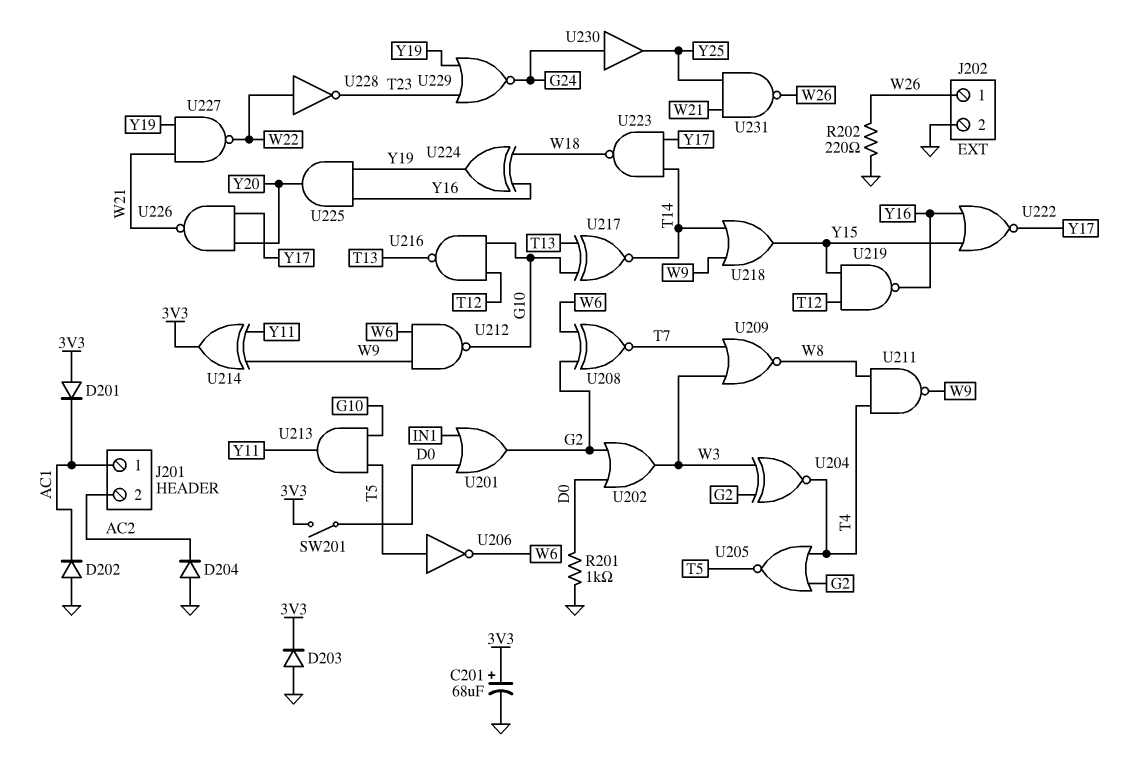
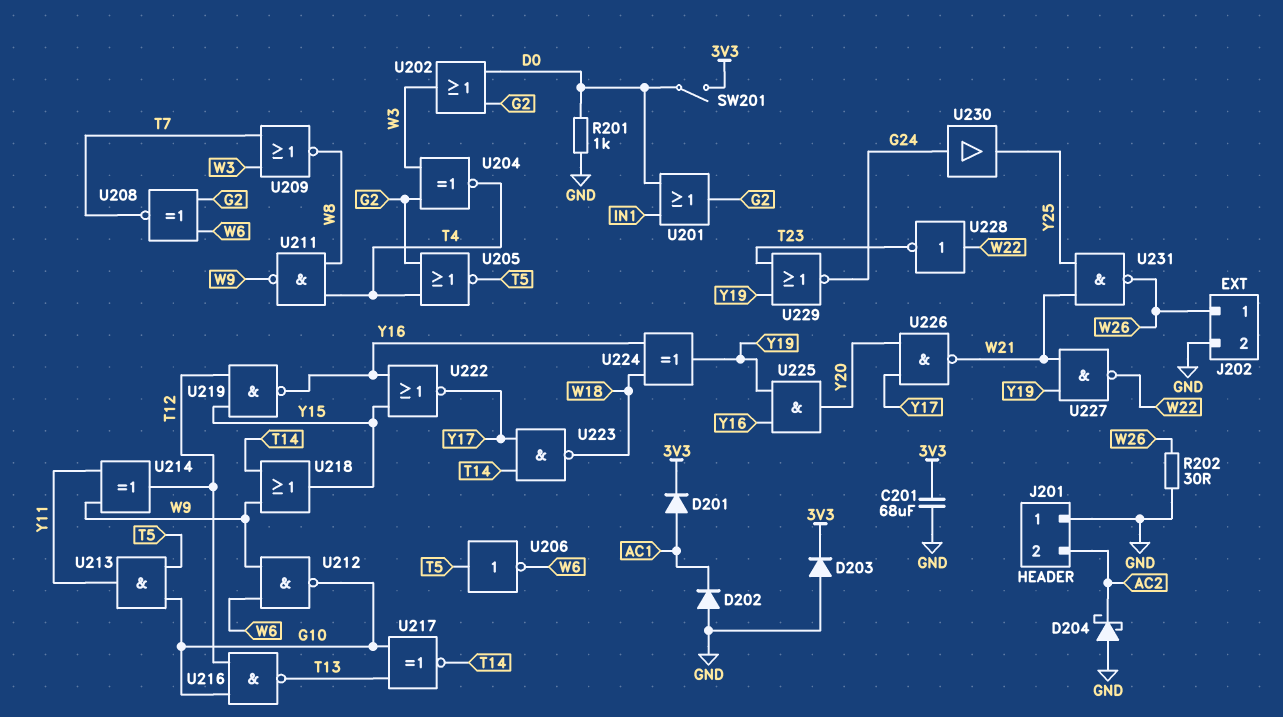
C201: 68uF (plus 3V3, minus GND) -> 68uF (3V3, GND)
D201: diode (A 3V3, K AC1) -> diode (A AC1, K 3V3)
D204: diode (A GND, K AC2) -> schottky (A GND, K AC2)
J201 pin 1: AC1 -> GND
R202: 220 (GND, W26) -> 30 (GND, W26)
U214: XOR (in W9, in Y11, out 3V3) -> XOR (in W9, in Y11, out T12)

